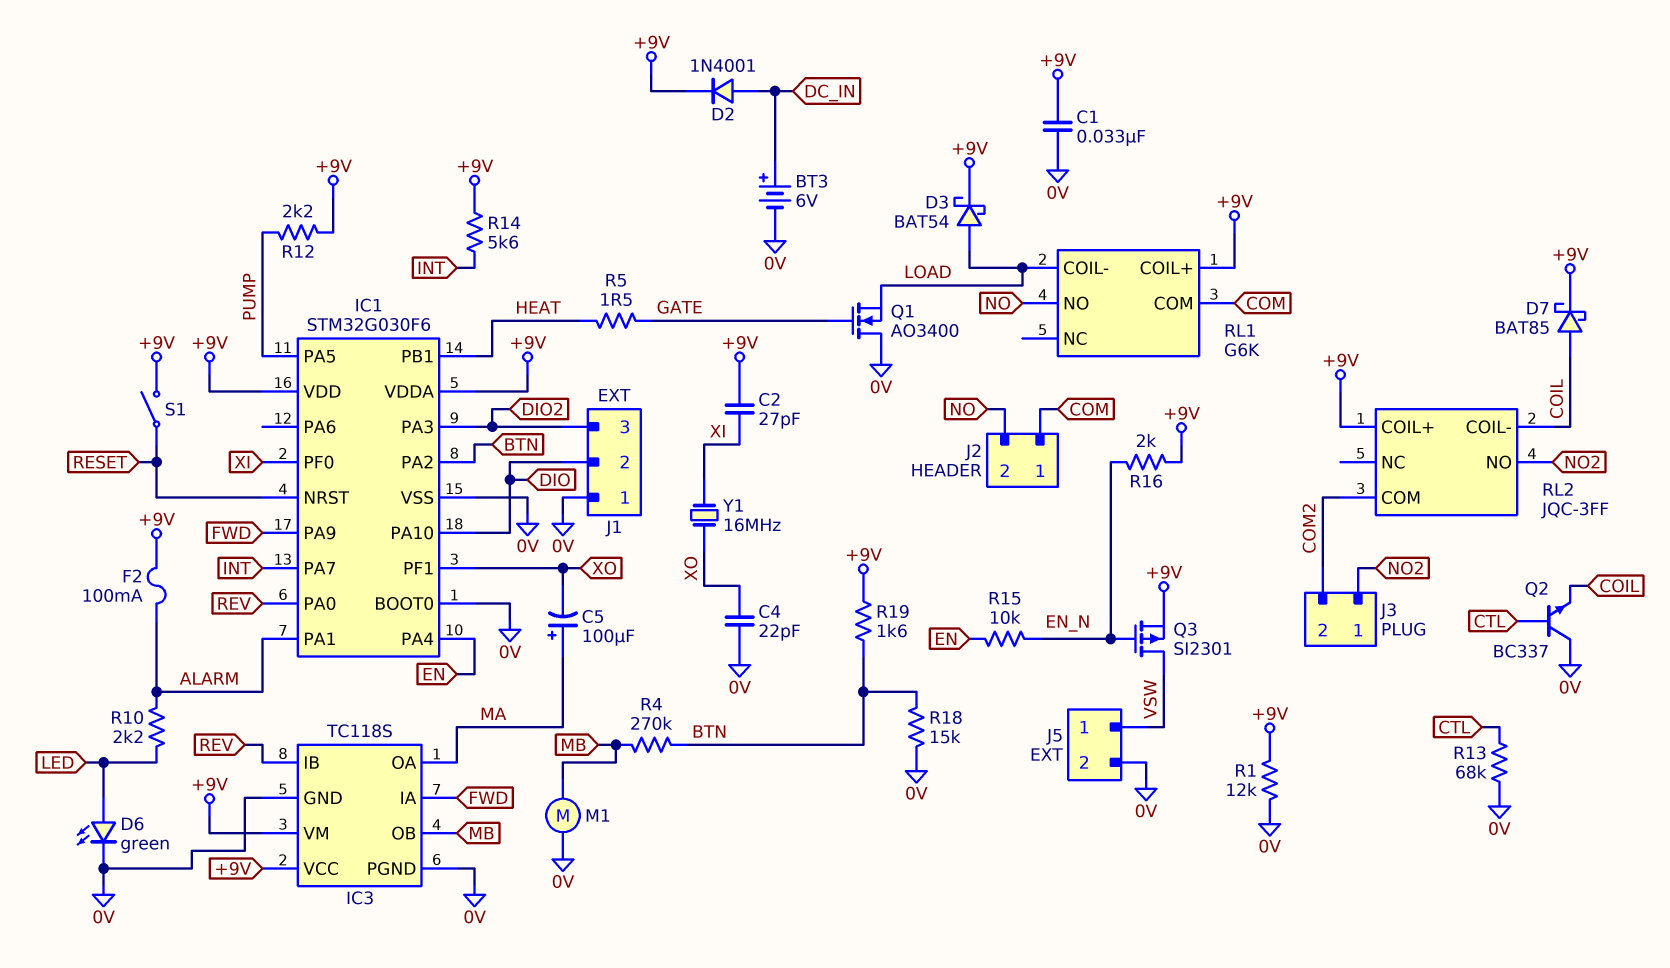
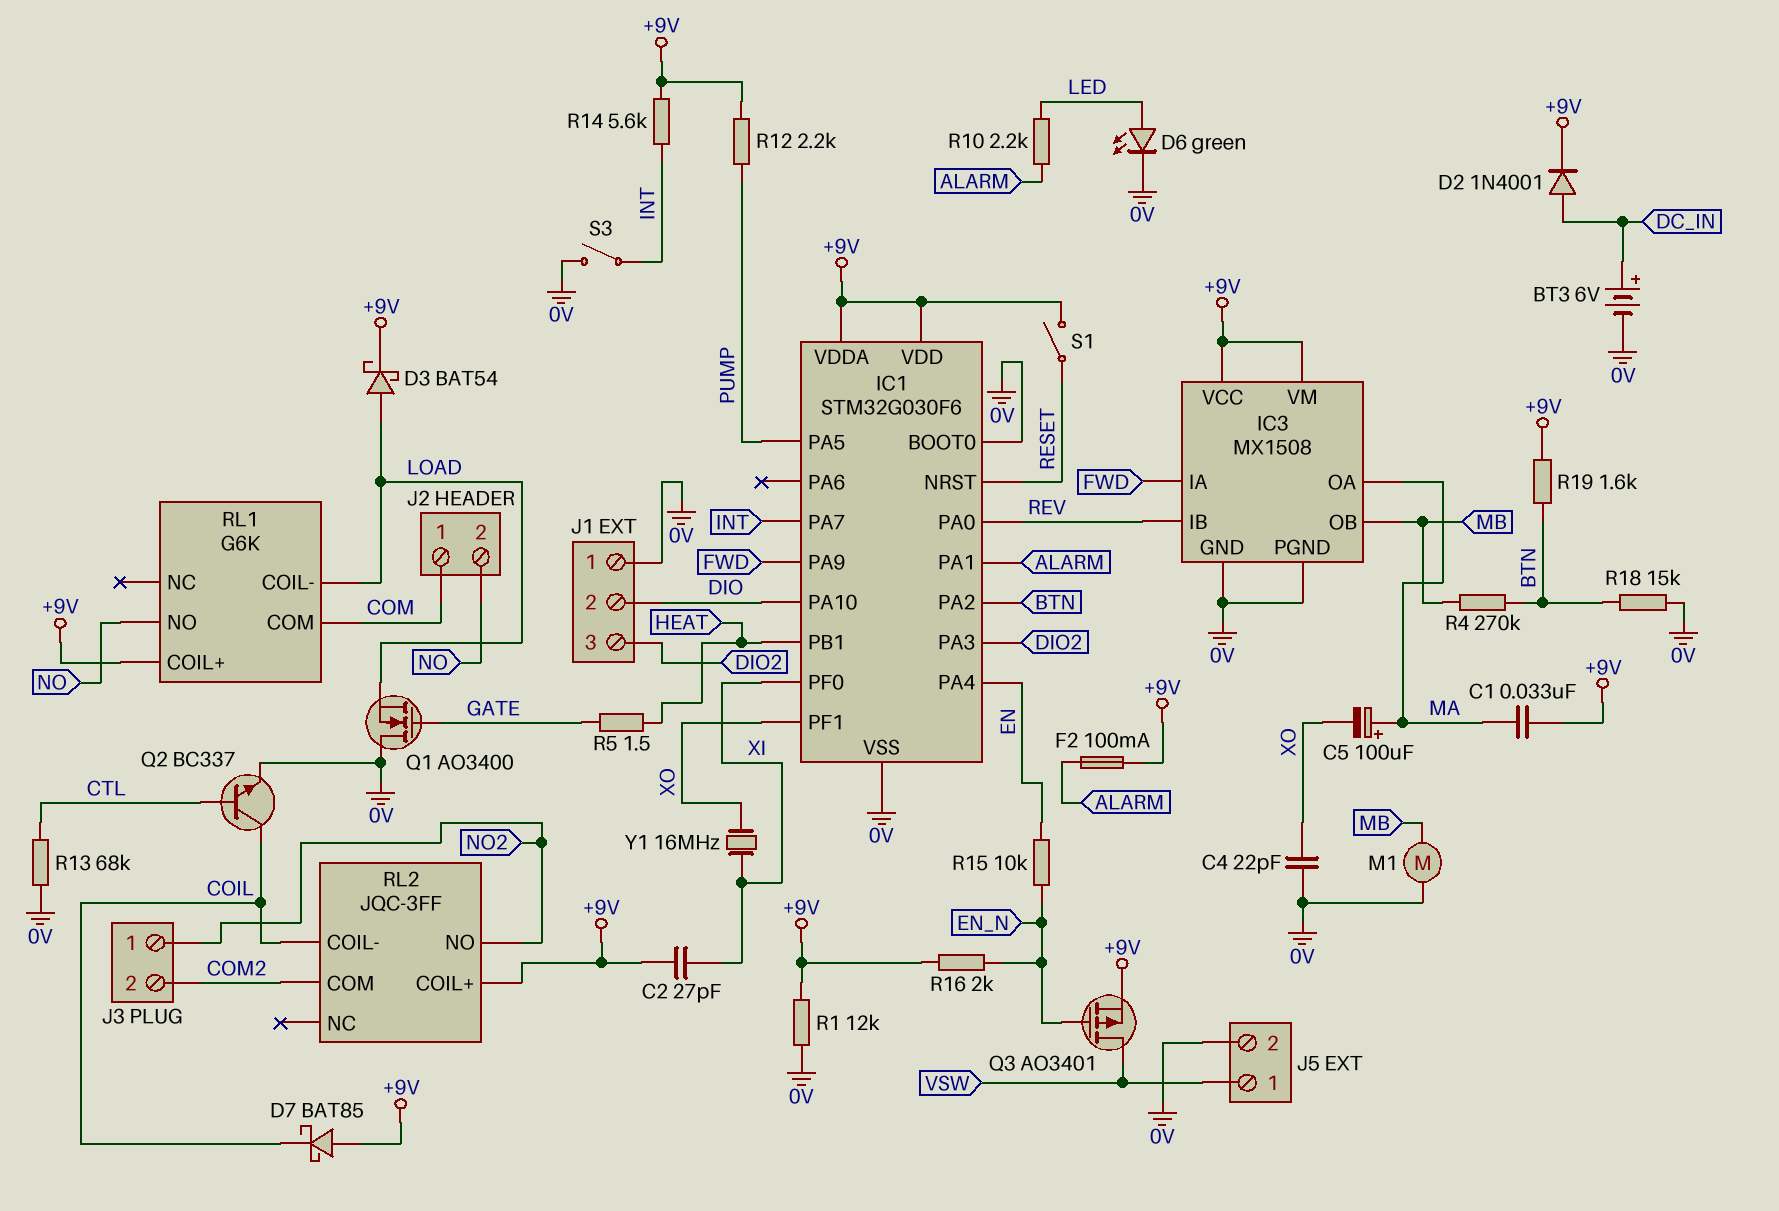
C1: 33nF (+9V, 0V) -> 33nF (+9V, MA)
D7: schottky BAT85 (A COIL, K +9V) -> schottky BAT85 (A +9V, K COIL)
IC3: TC118S -> MX1508
Q2: NPN BC337 (B CTL, C 0V, E COIL) -> NPN BC337 (B CTL, C COIL, E 0V)
Q3: PMOS SI2301 (G EN_N, D VSW, S +9V) -> PMOS AO3401 (G EN_N, D VSW, S +9V)
S3: none -> switch (0V, INT)

